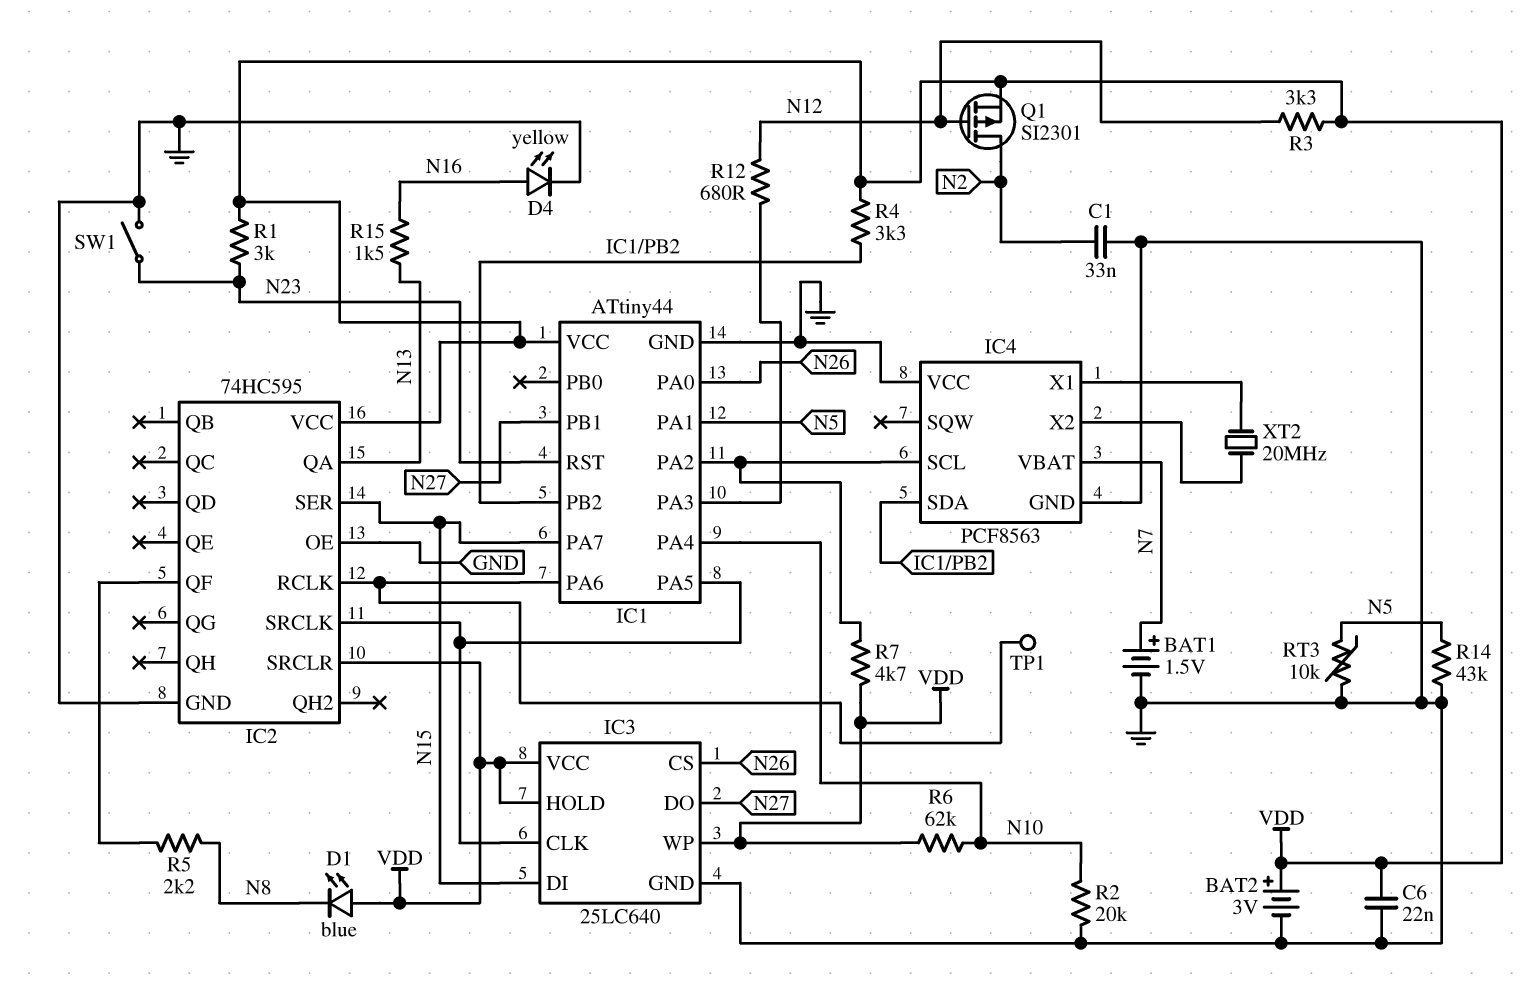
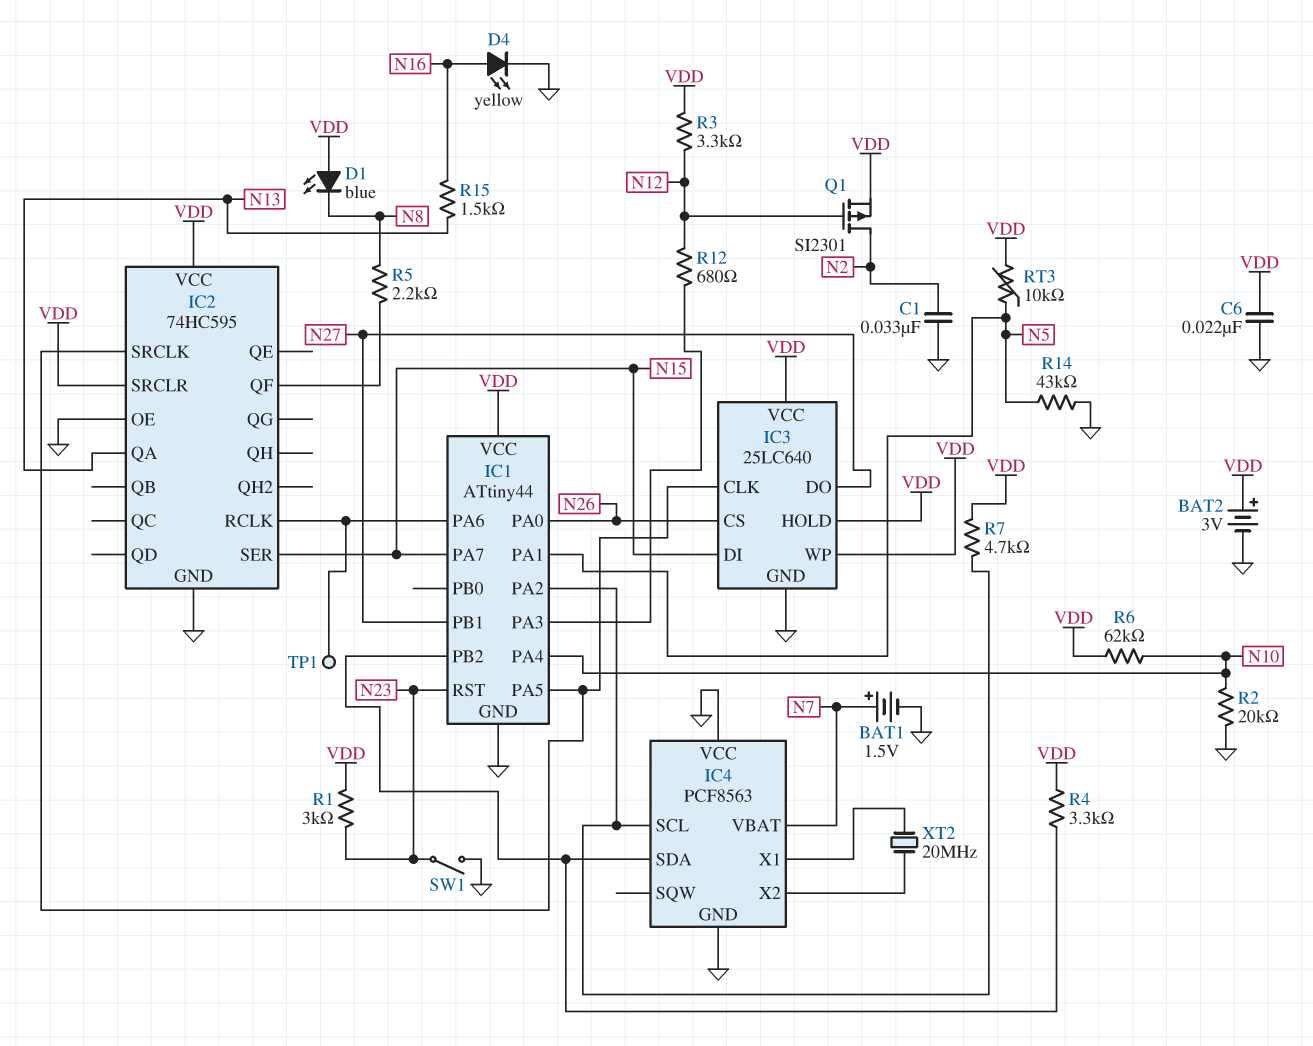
RT3: 10k (GND, N5) -> 10k (N5, VDD)

